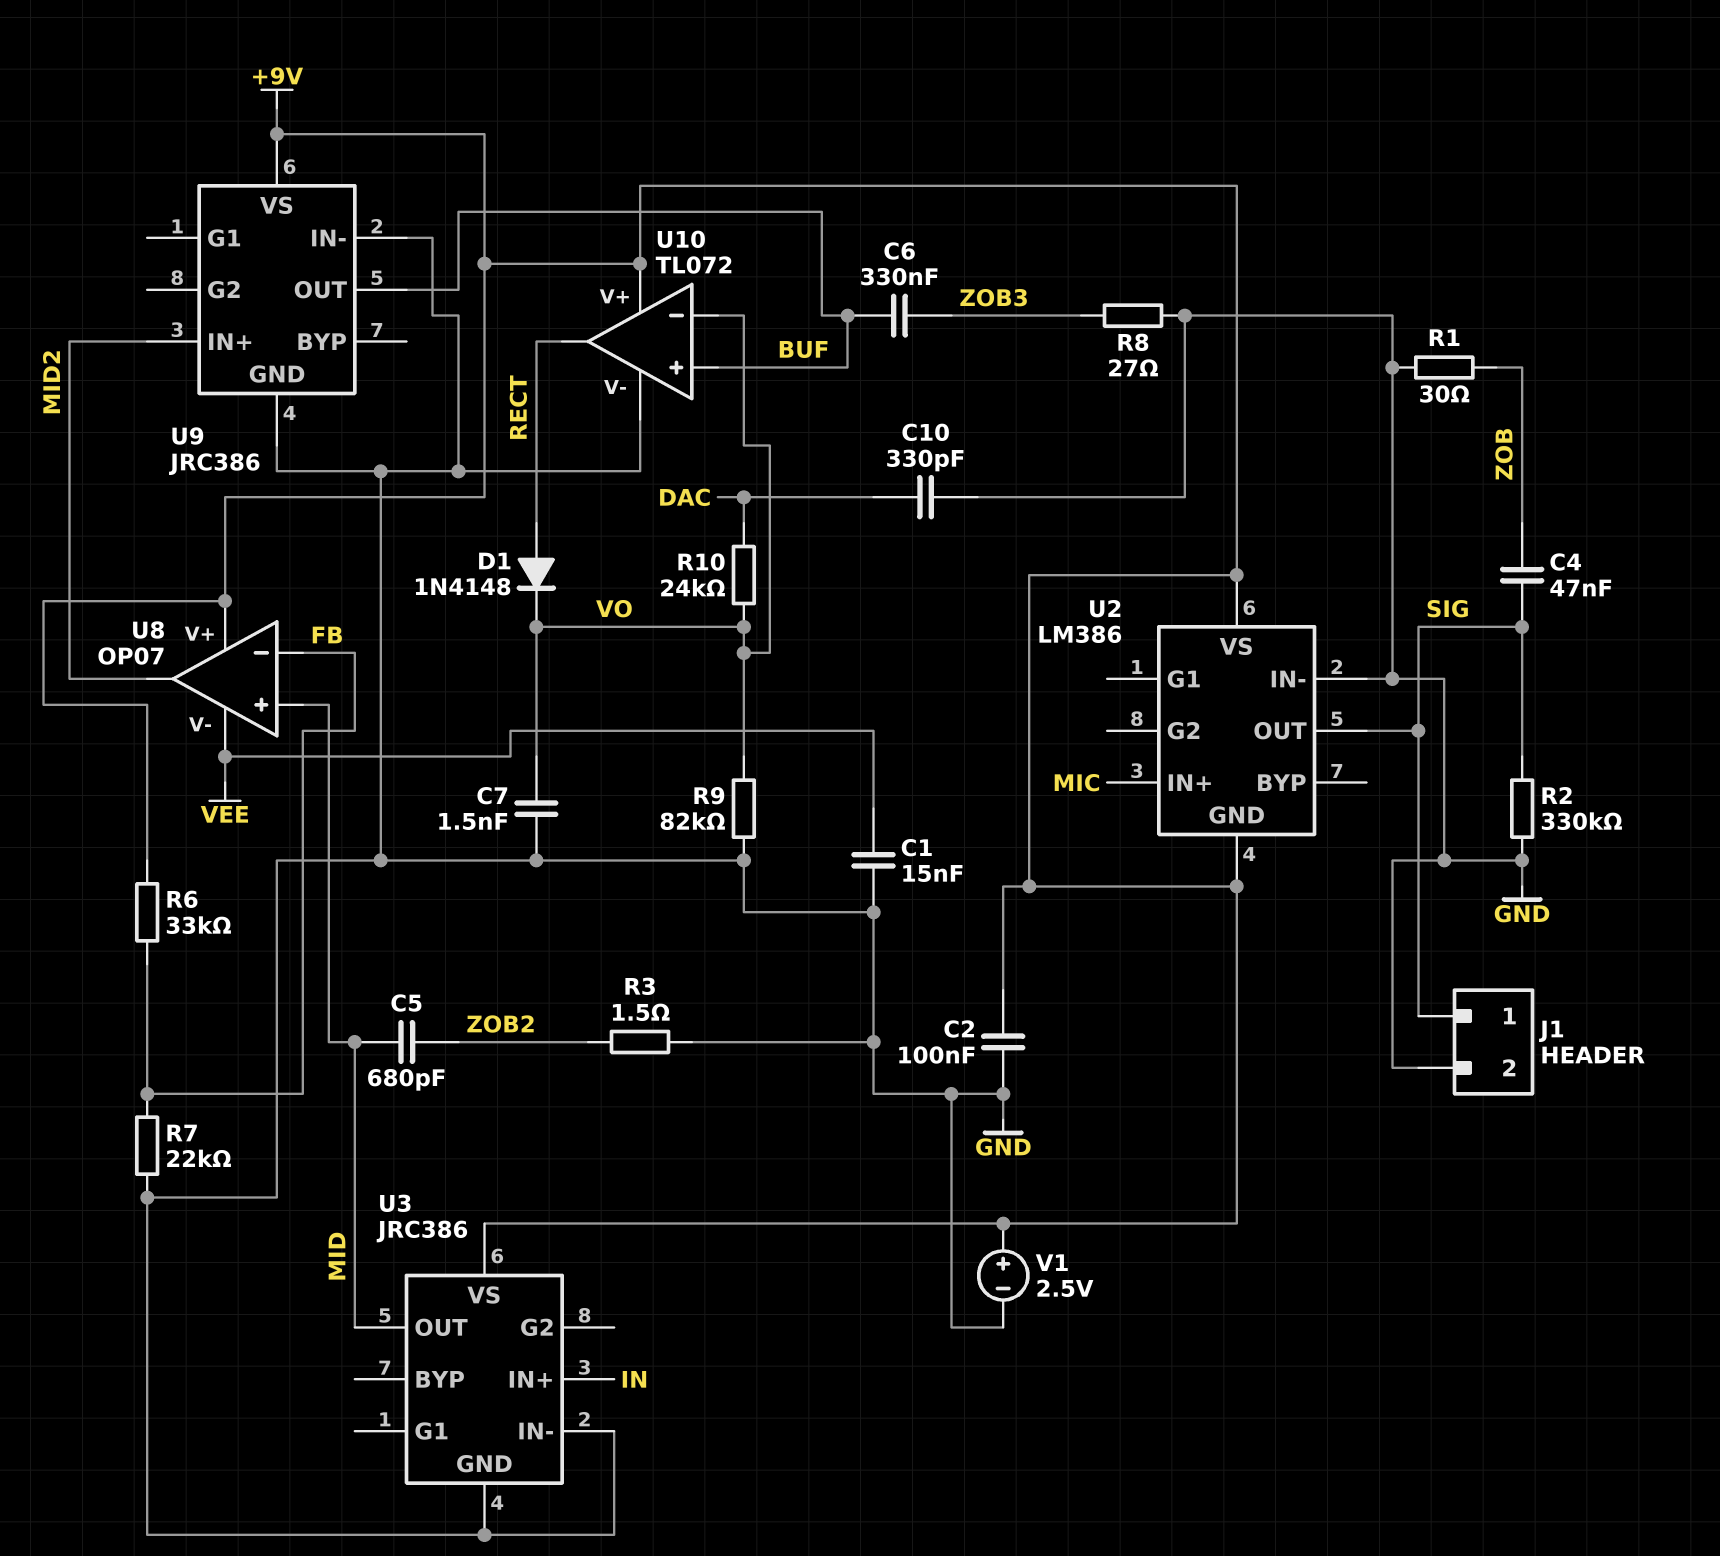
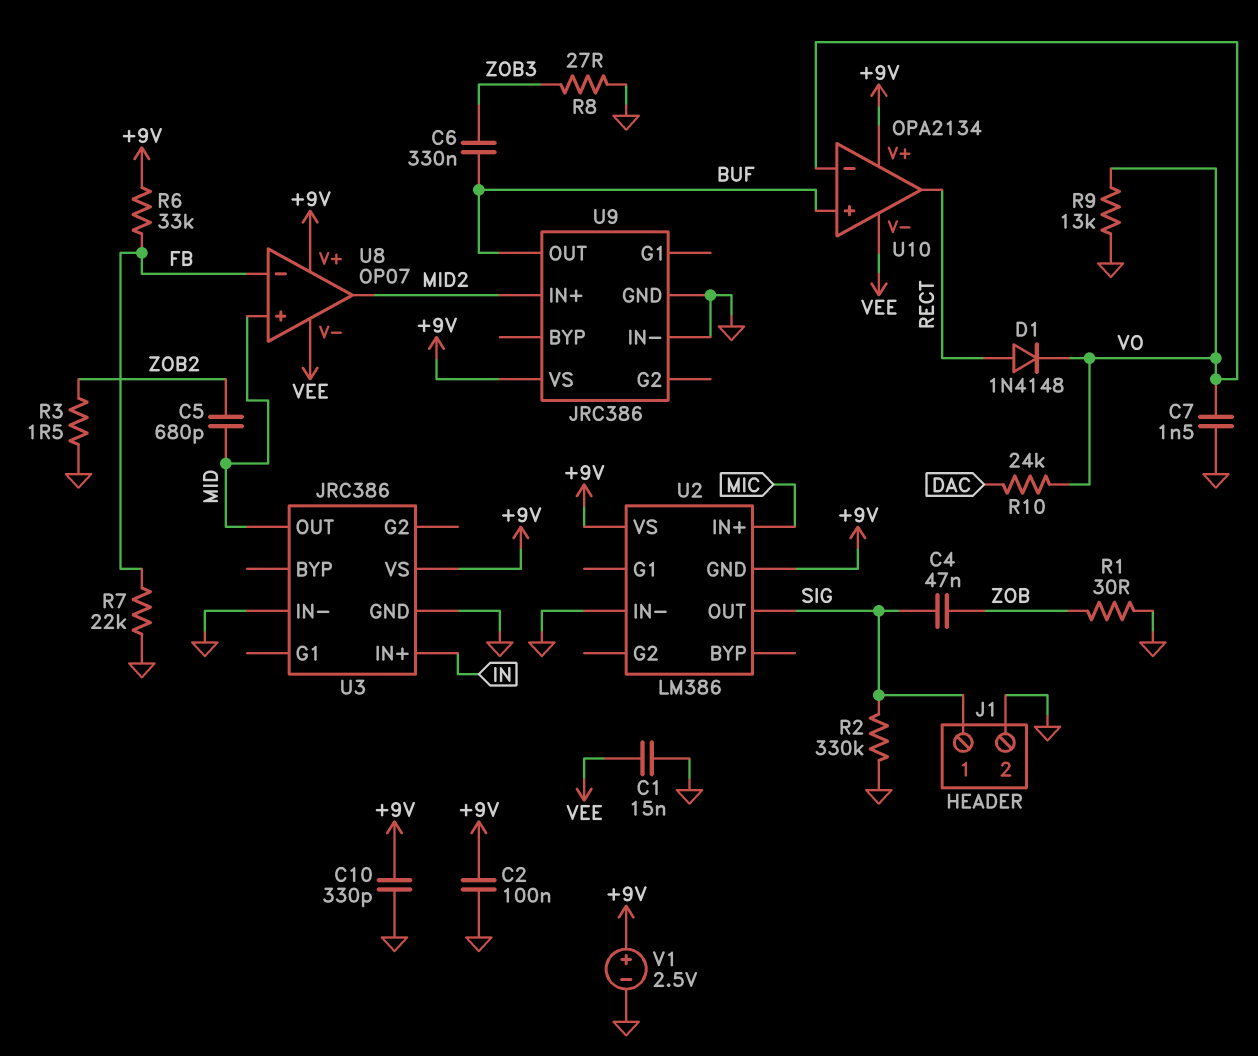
C10: 330pF (DAC, GND) -> 330pF (+9V, GND)
R9: 82k (GND, VO) -> 13k (GND, VO)
U10: TL072 -> OPA2134
U10 pin V-: GND -> VEE

